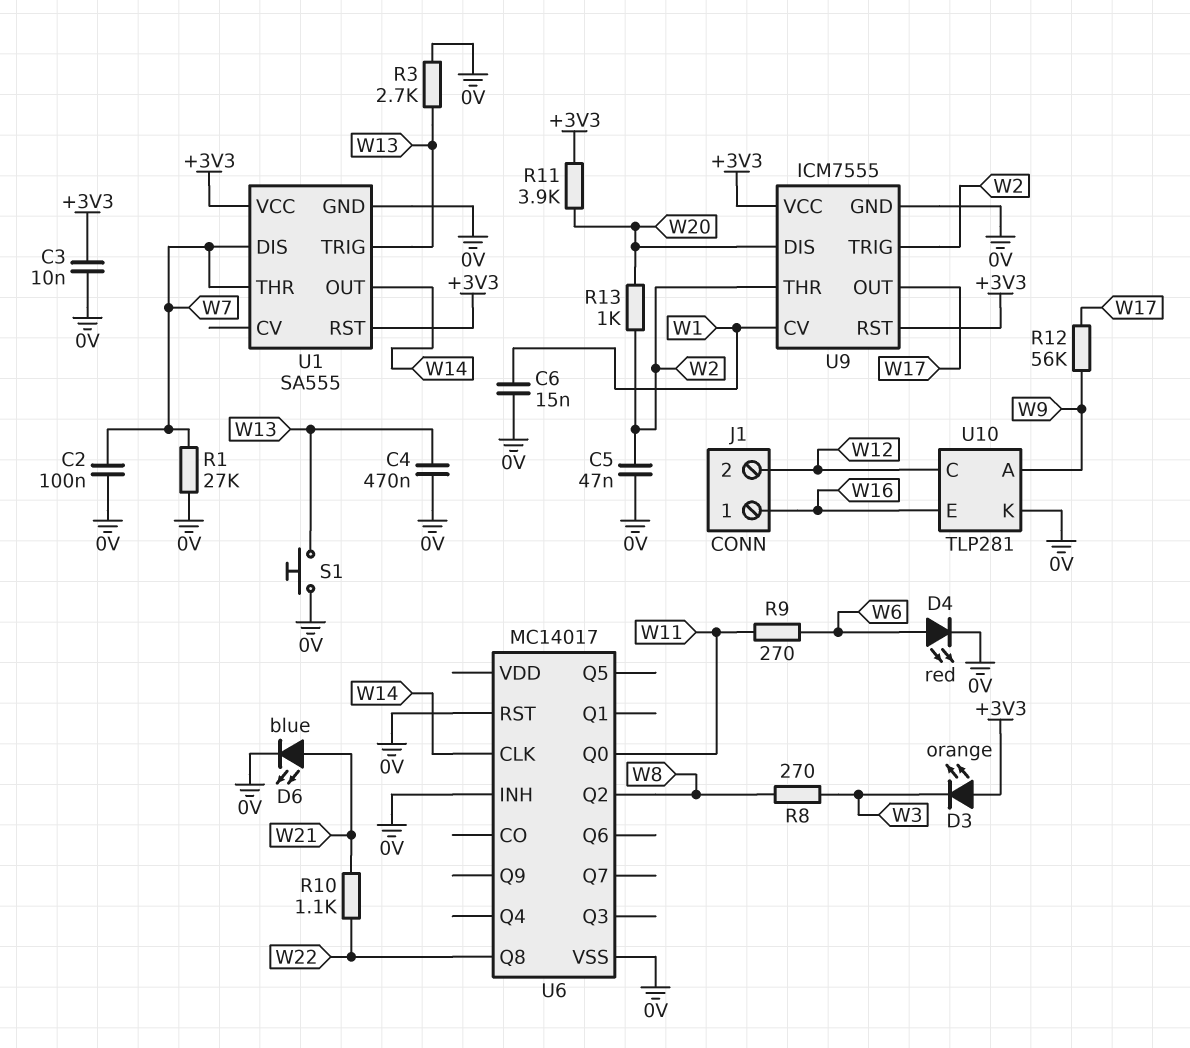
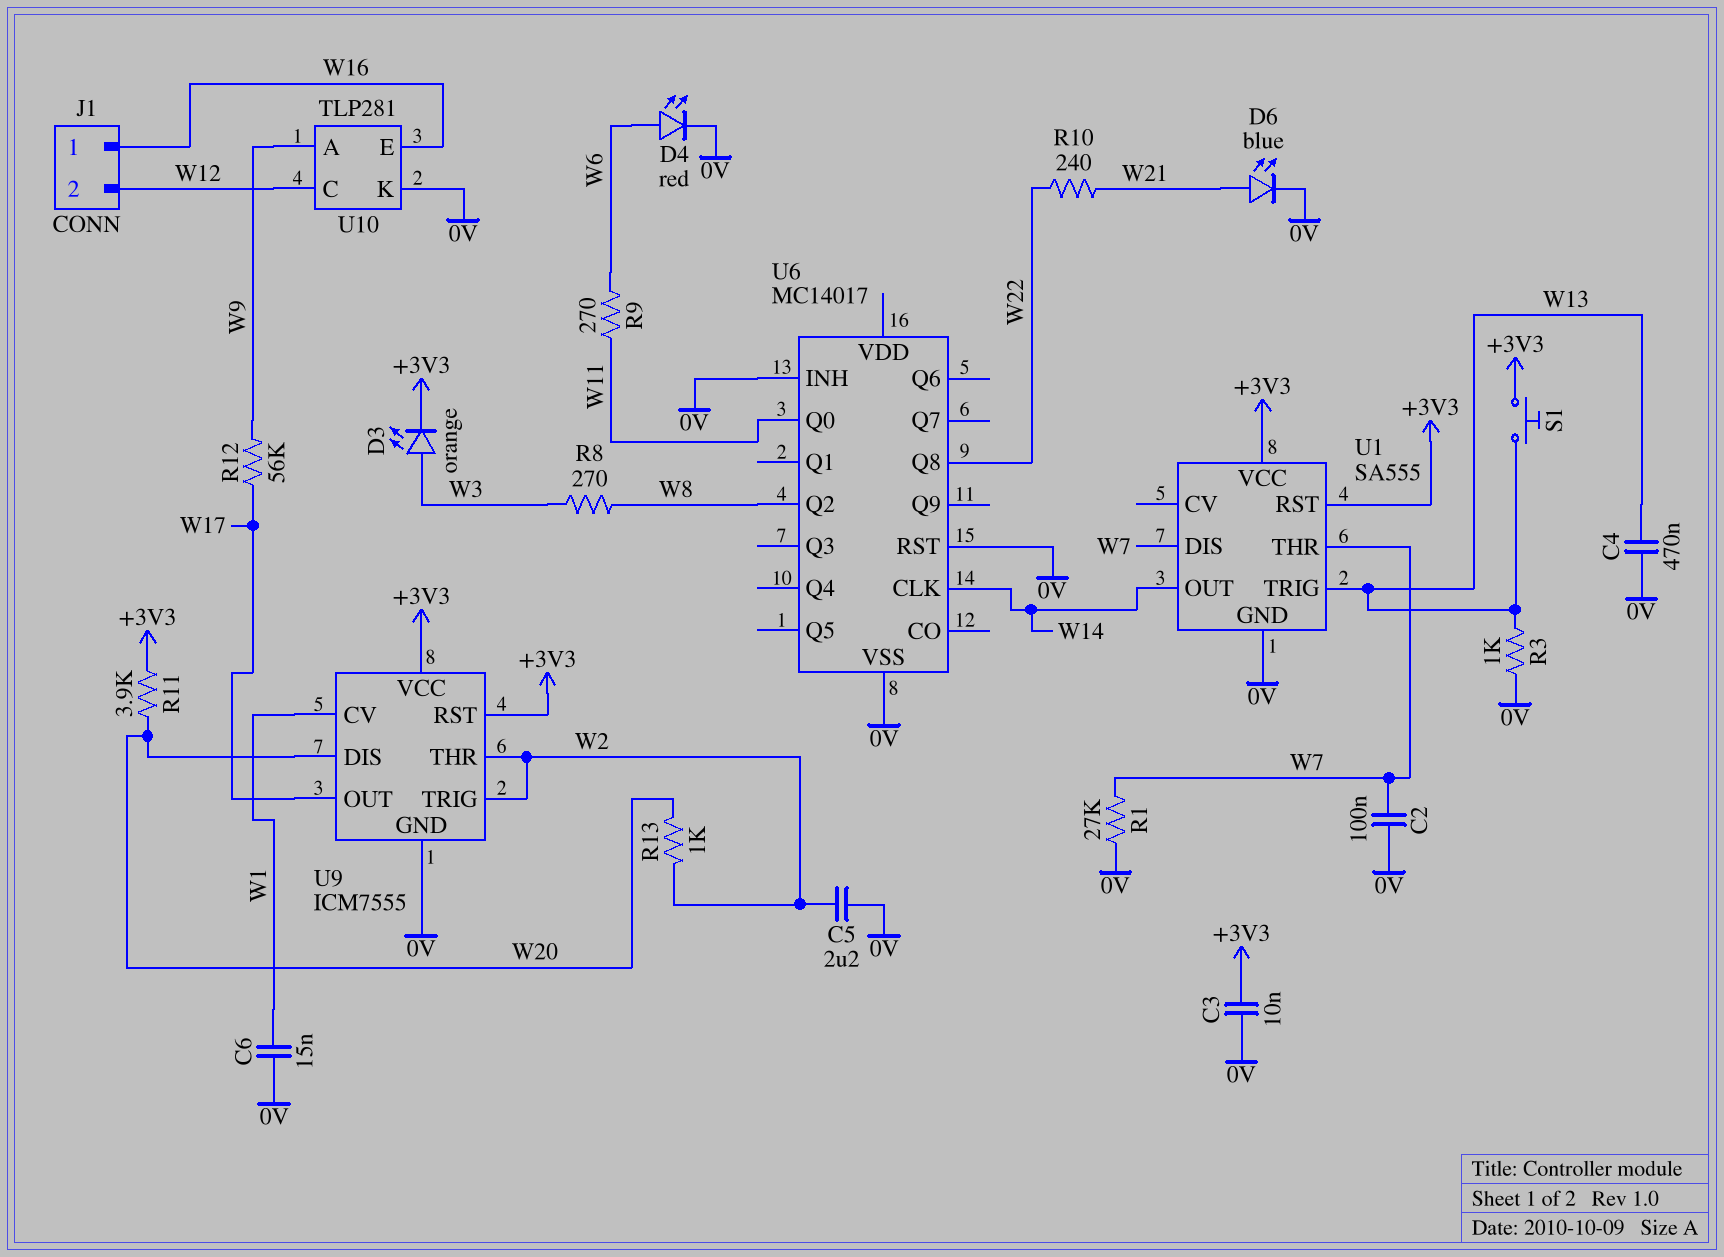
C5: 47nF (0V, W2) -> 2.2uF (0V, W2)
D3: LED orange (A +3V3, K W3) -> LED orange (A W3, K +3V3)
R3: 2.7k (0V, W13) -> 1k (0V, W13)
R10: 1.1k (W21, W22) -> 240 (W21, W22)
S1: button (0V, W13) -> button (+3V3, W13)

